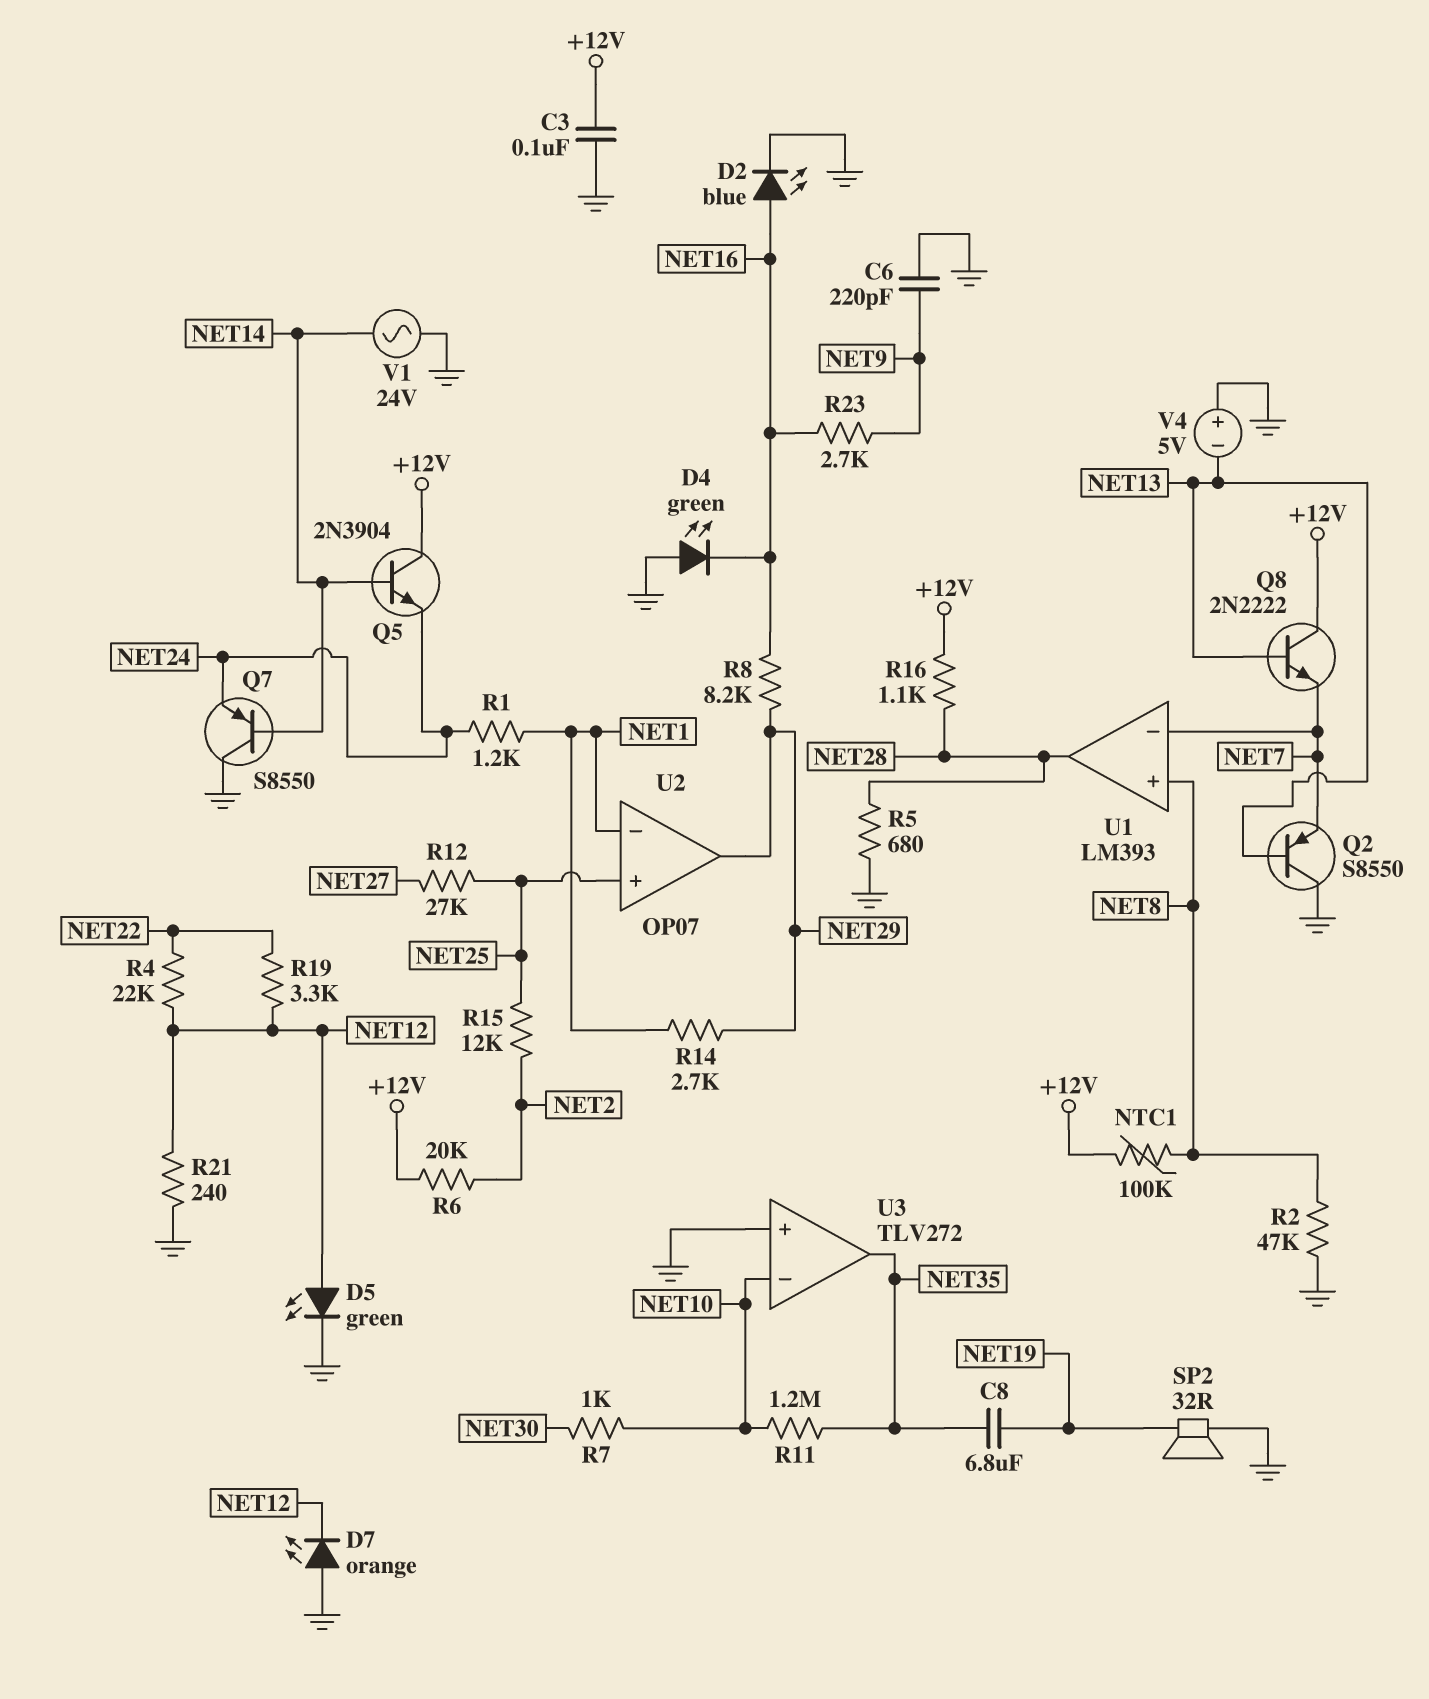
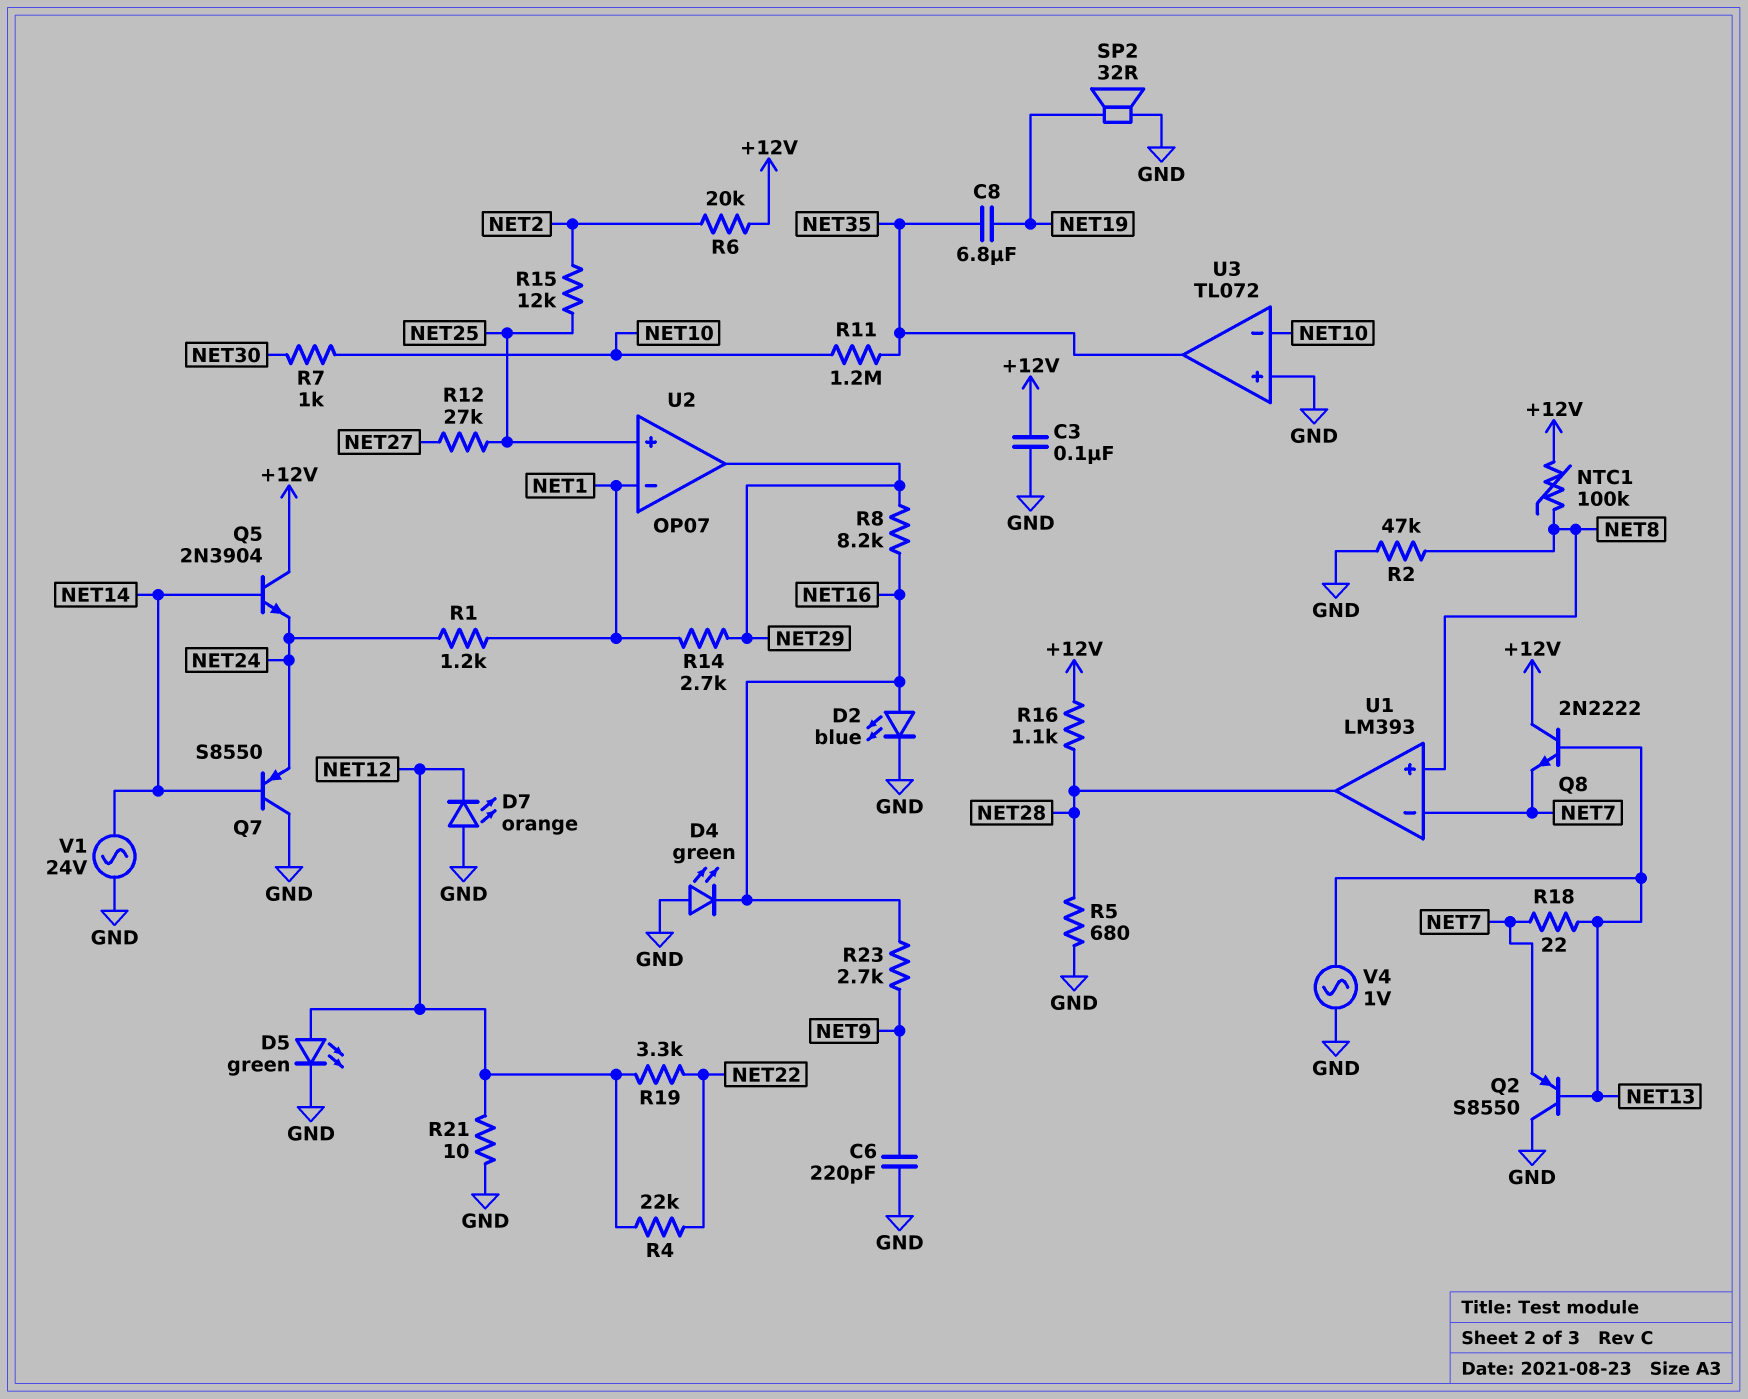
R18: none -> 22 (NET7, NET13)
R21: 240 (GND, NET12) -> 10 (GND, NET12)
U3: TLV272 -> TL072
V4: 5V (plus GND, minus NET13) -> AC 1V (GND, NET13)

